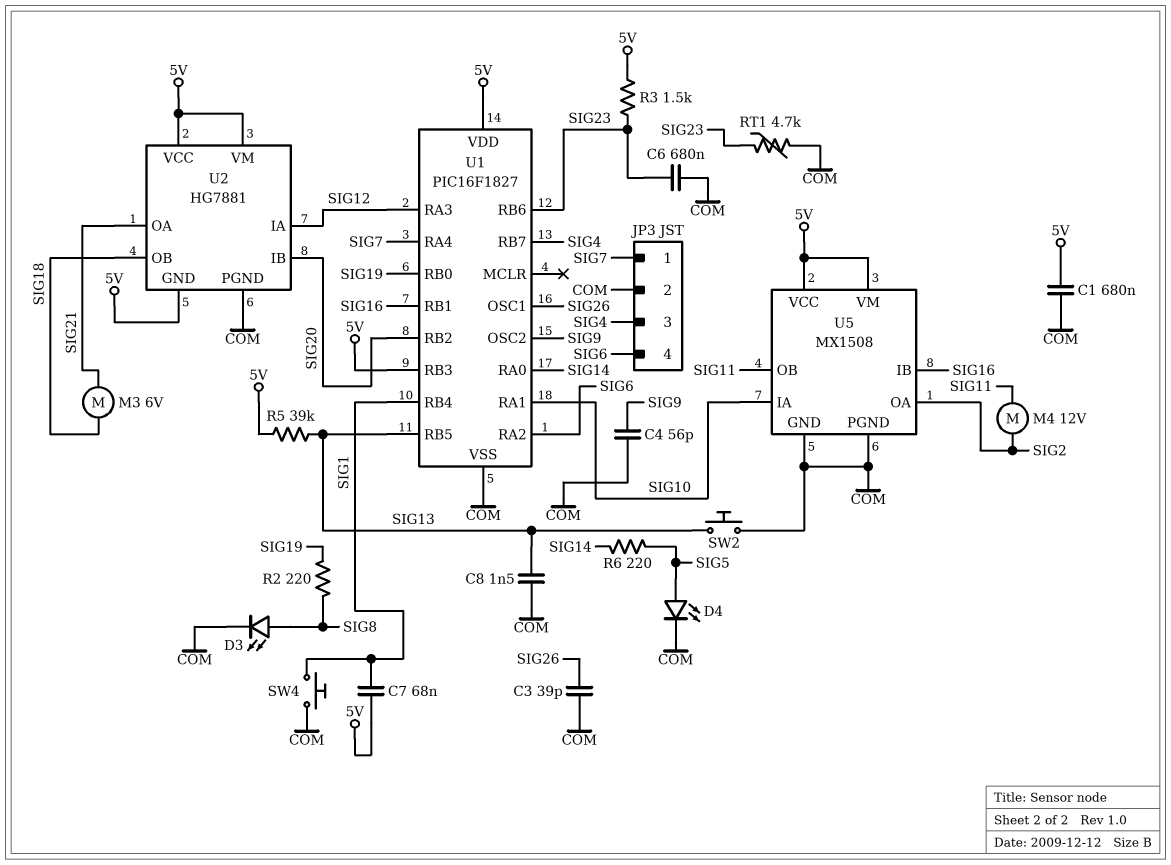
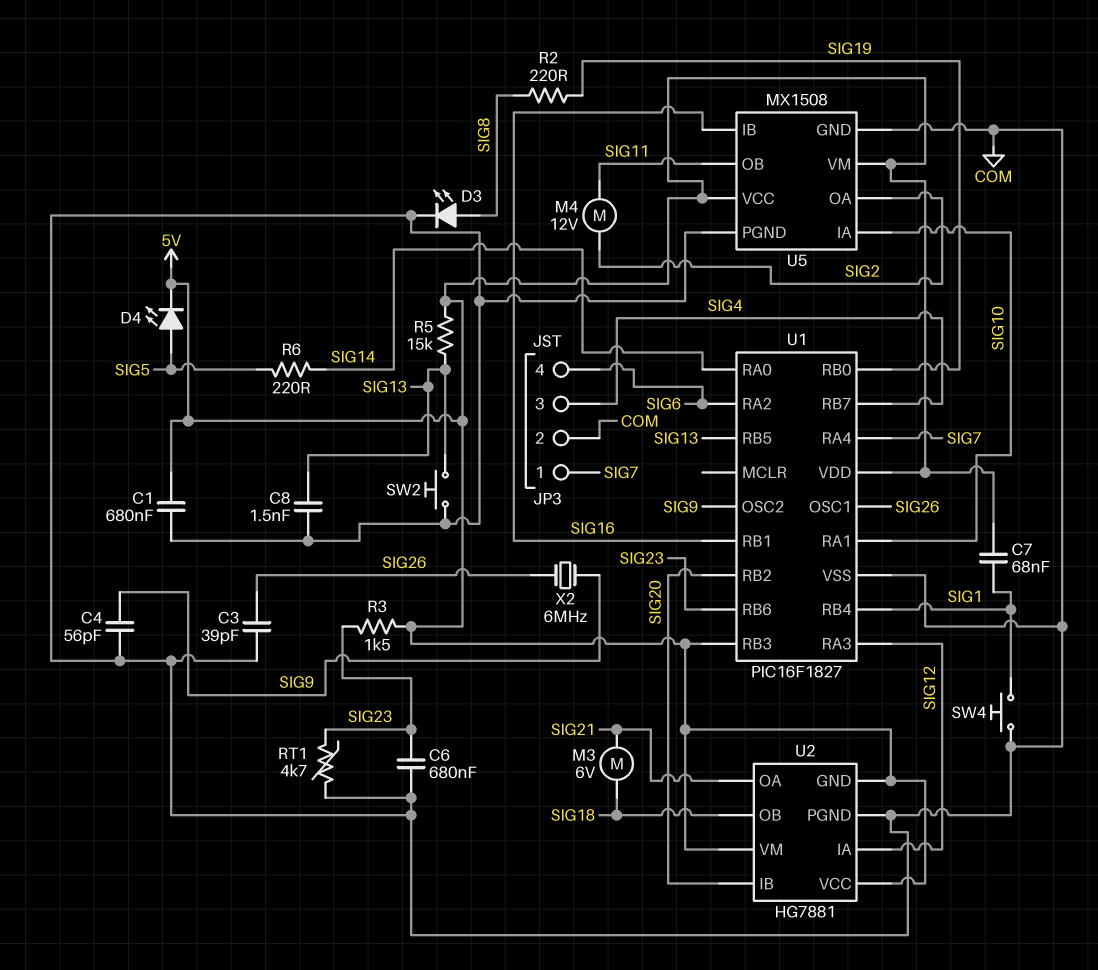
D4: LED (A SIG5, K COM) -> LED (A SIG5, K 5V)
R5: 39k (5V, SIG13) -> 15k (5V, SIG13)
X2: none -> 6MHz (SIG9, SIG26)

